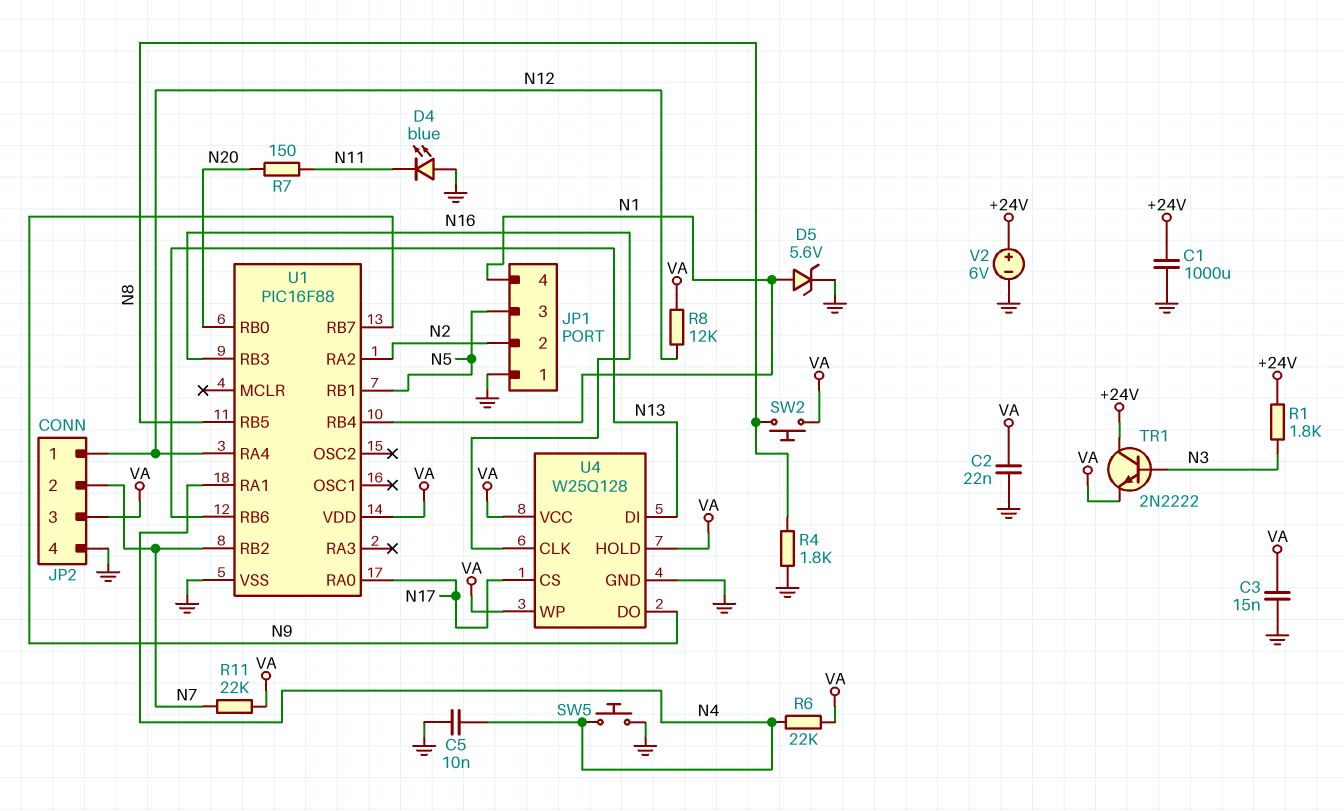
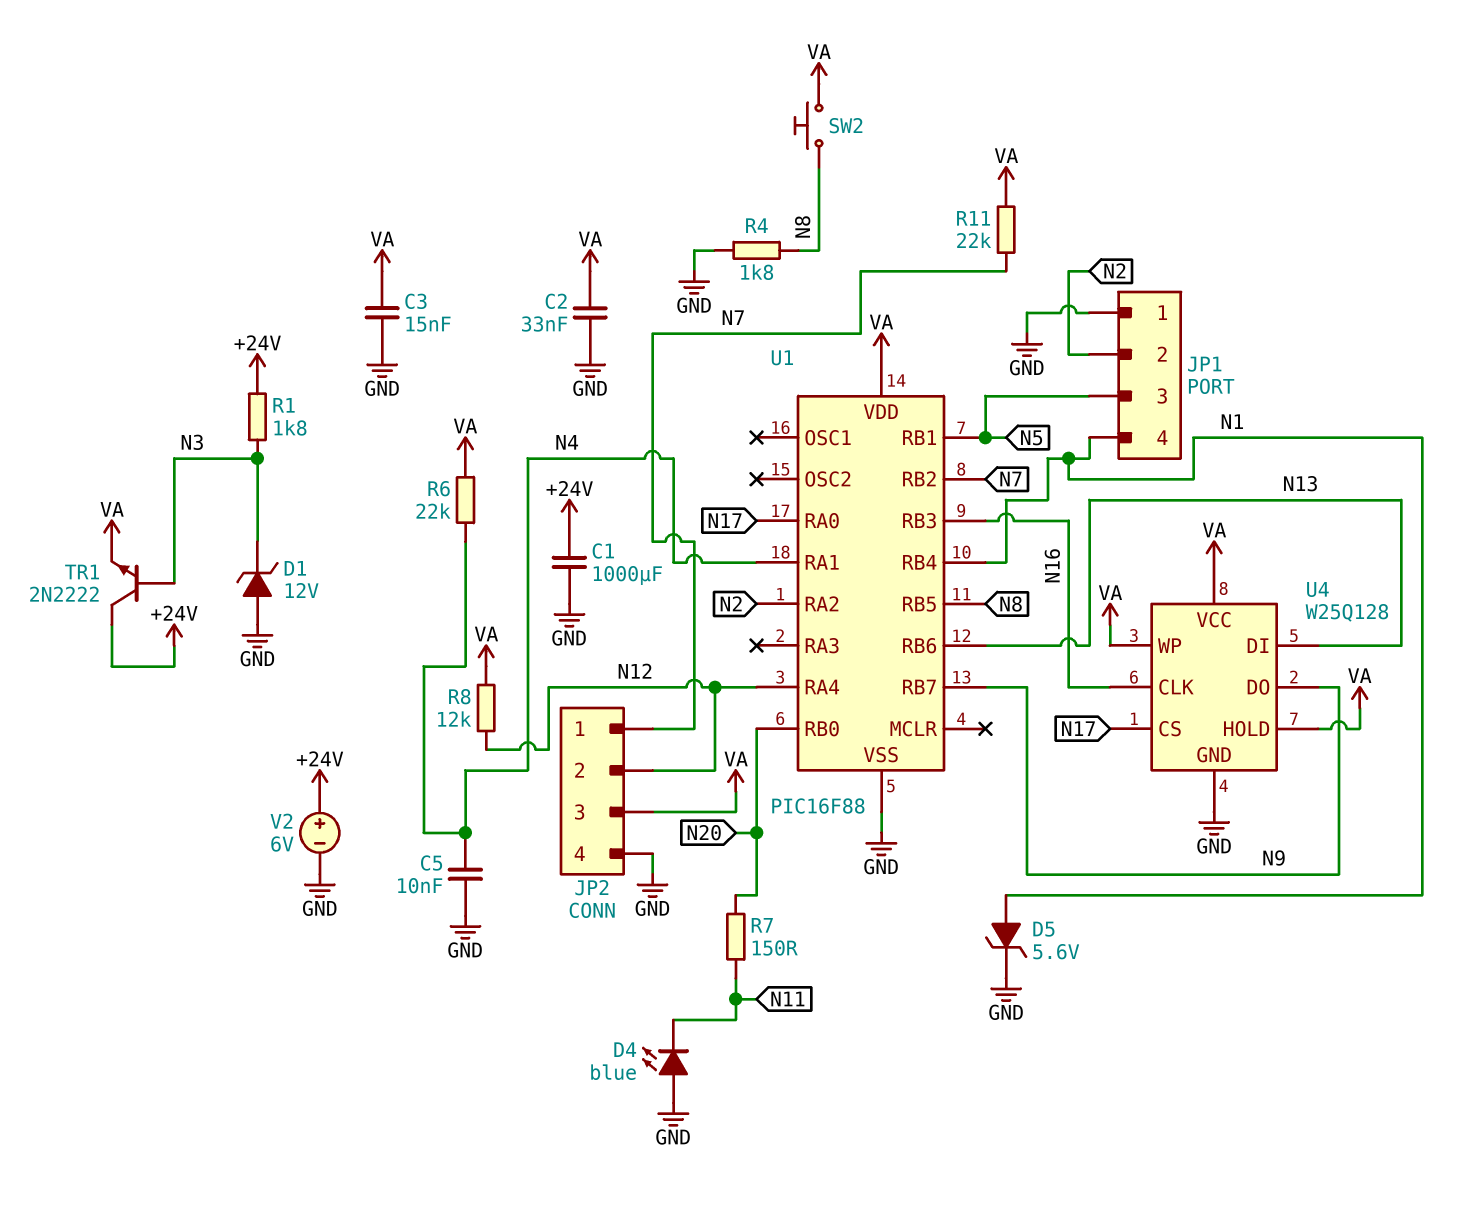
C2: 22nF (GND, VA) -> 33nF (GND, VA)
D1: none -> zener 12V (A GND, K N3)
JP2 pin 1: N12 -> N7
JP2 pin 2: N7 -> N12
SW5: button (GND, N4) -> none

